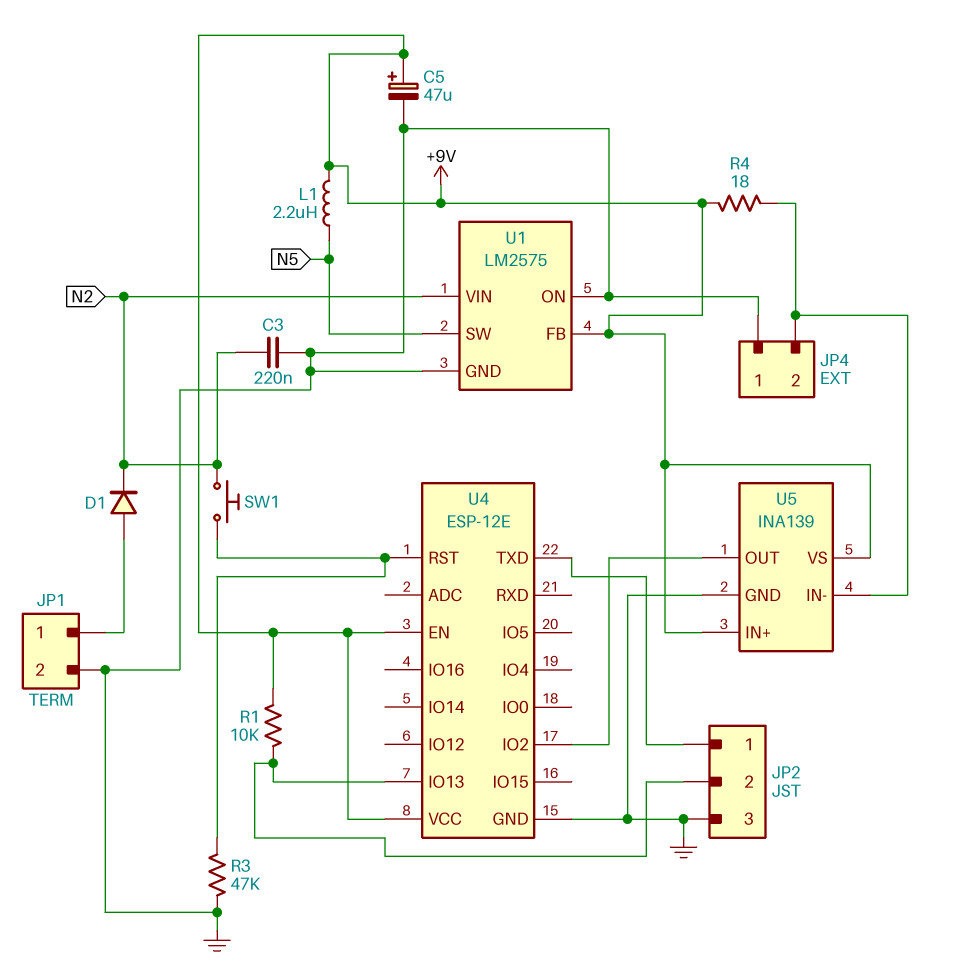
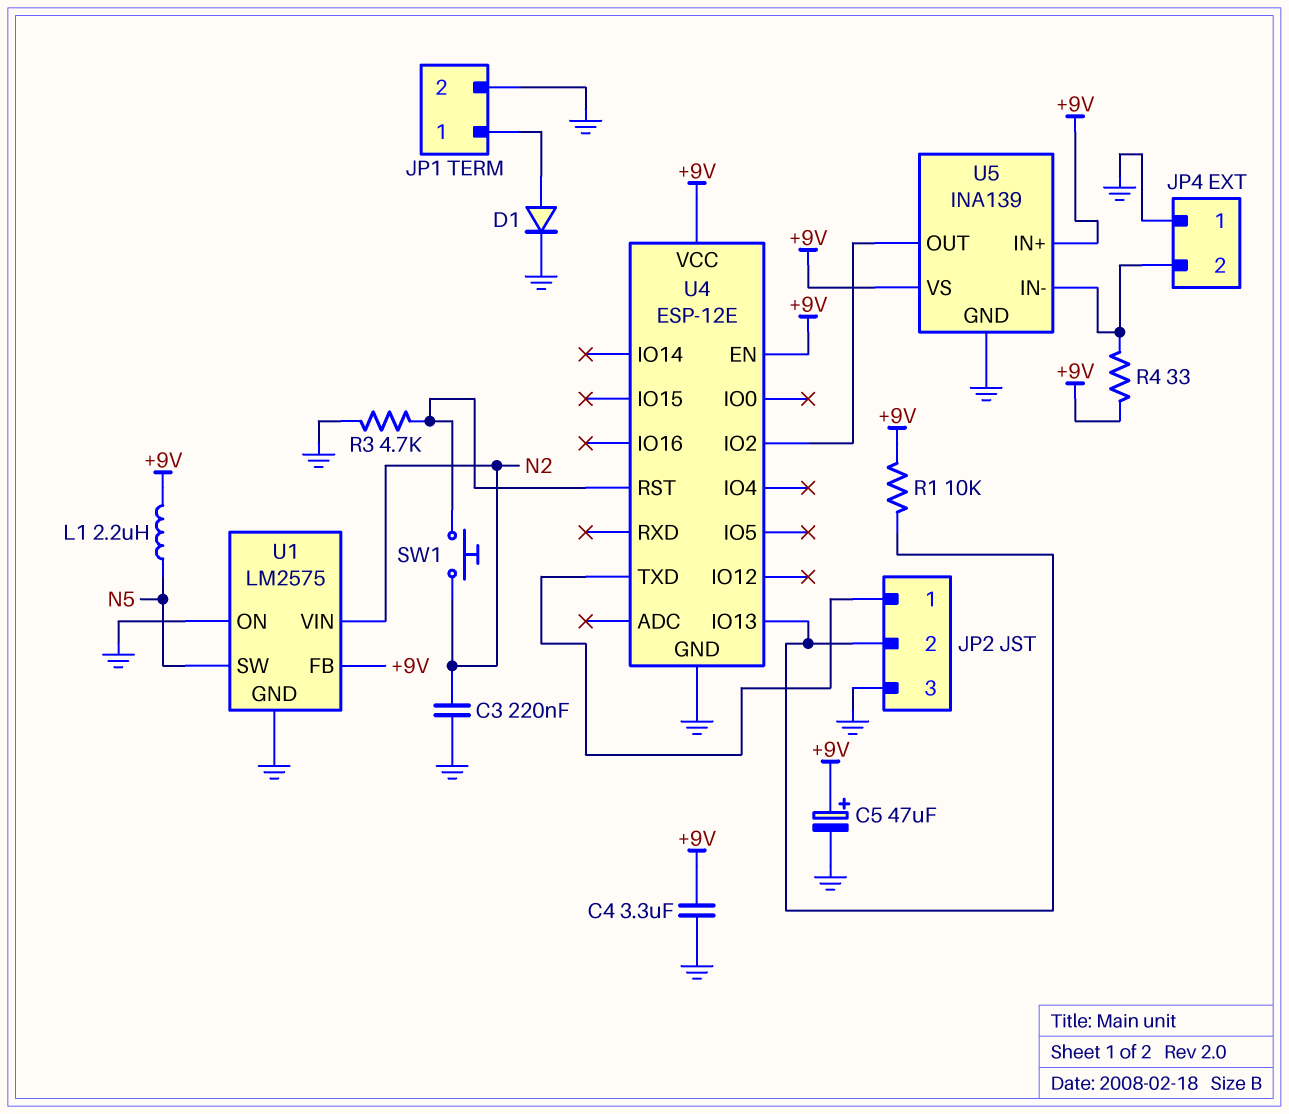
C4: none -> 3.3uF (+9V, GND)
D1: diode (A JP1/1, K N2) -> diode (A JP1/1, K GND)
R3: 47k (GND, U4/RST) -> 4.7k (GND, U4/RST)
R4: 18 (+9V, JP4/2) -> 33 (+9V, JP4/2)

